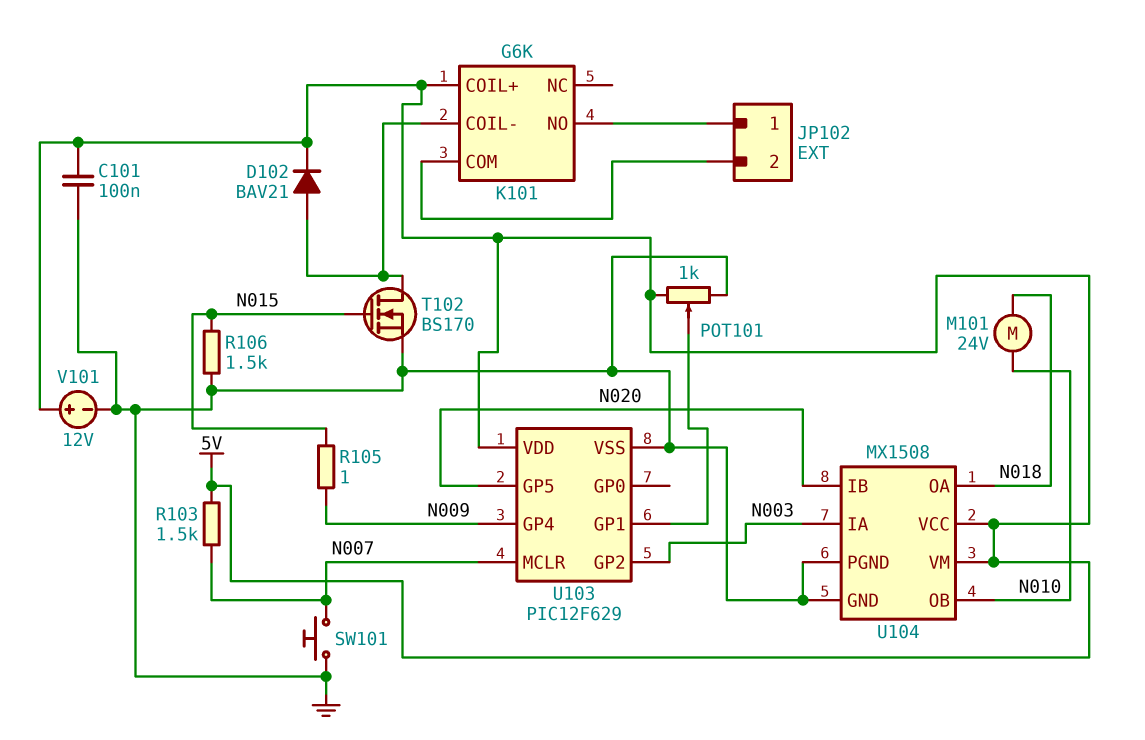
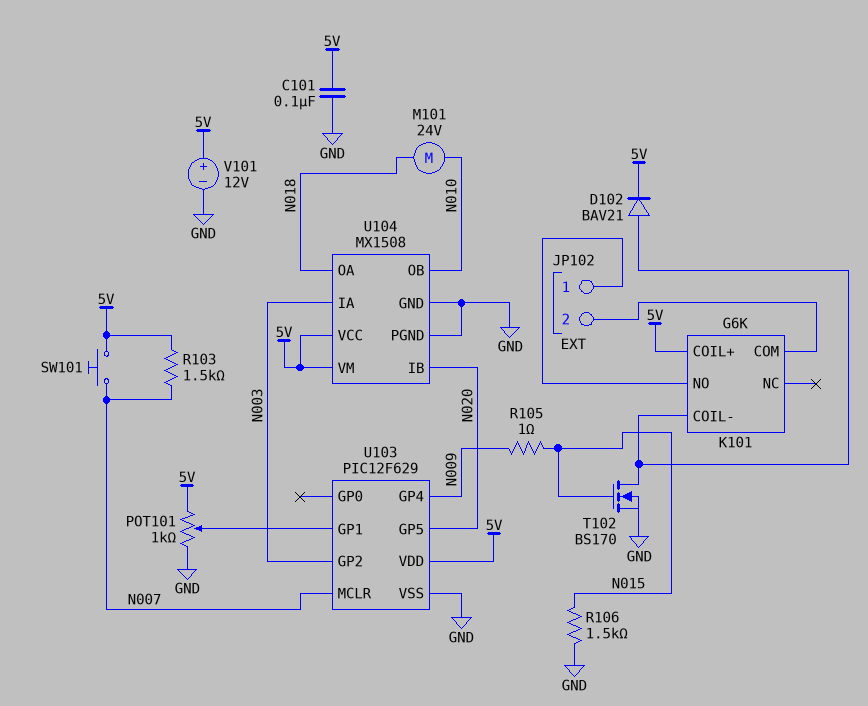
SW101: button (GND, N007) -> button (5V, N007)

